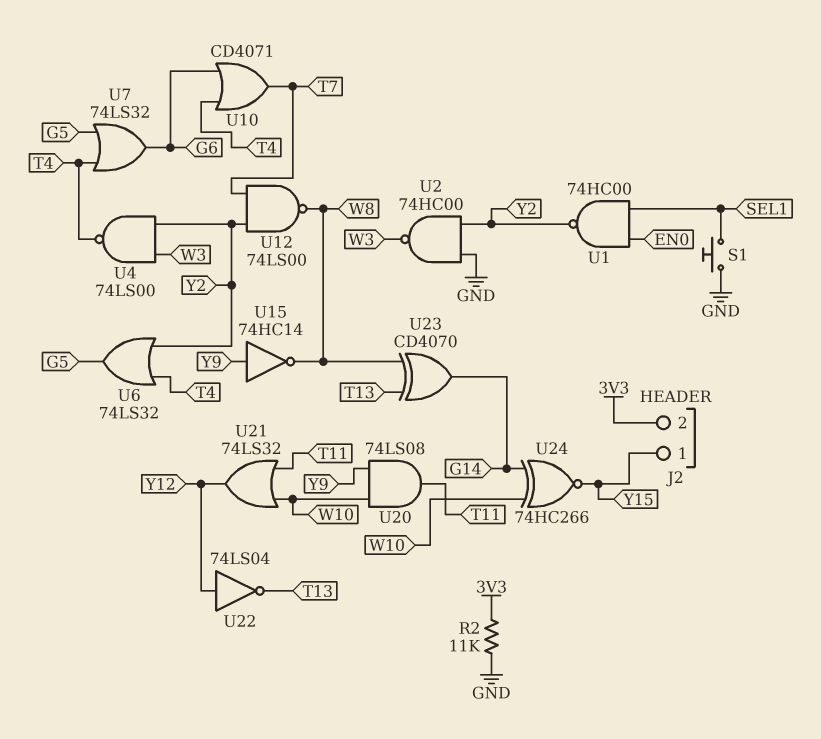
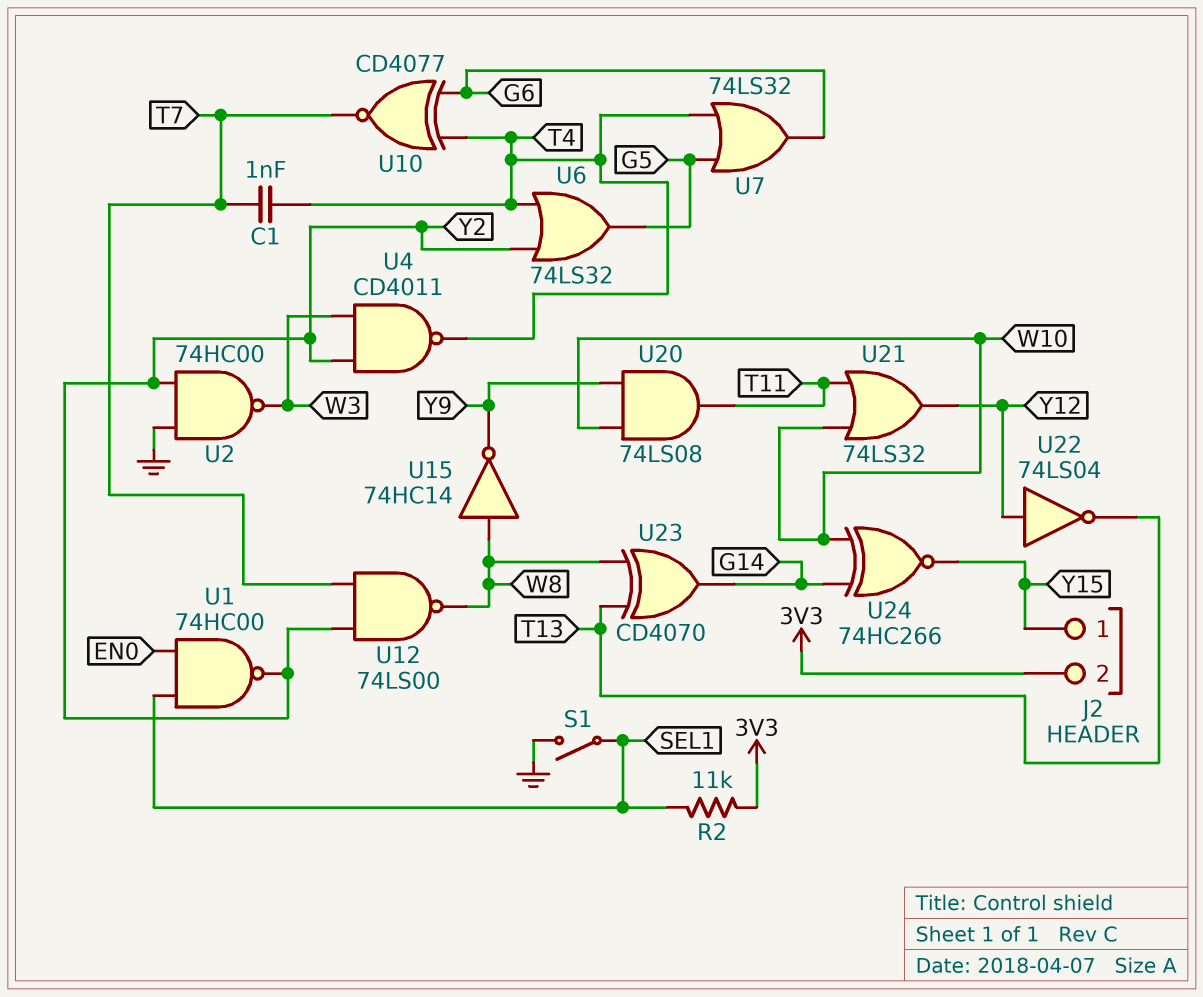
C1: none -> 1nF (T4, T7)
R2: 11k (3V3, GND) -> 11k (3V3, SEL1)
S1: button (GND, SEL1) -> switch (GND, SEL1)
U4: NAND 74LS00 (in W3, in Y2, out T4) -> NAND CD4011 (in W3, in Y2, out T4)
U10: OR CD4071 (in G6, in T4, out T7) -> XNOR CD4077 (in G6, in T4, out T7)
U15: NOT 74HC14 (in Y9, out W8) -> NOT 74HC14 (in W8, out Y9)

